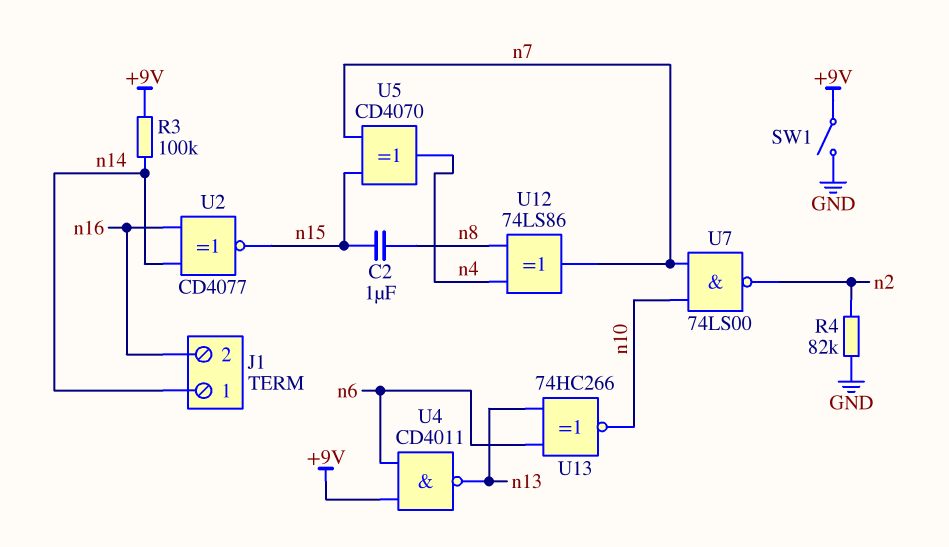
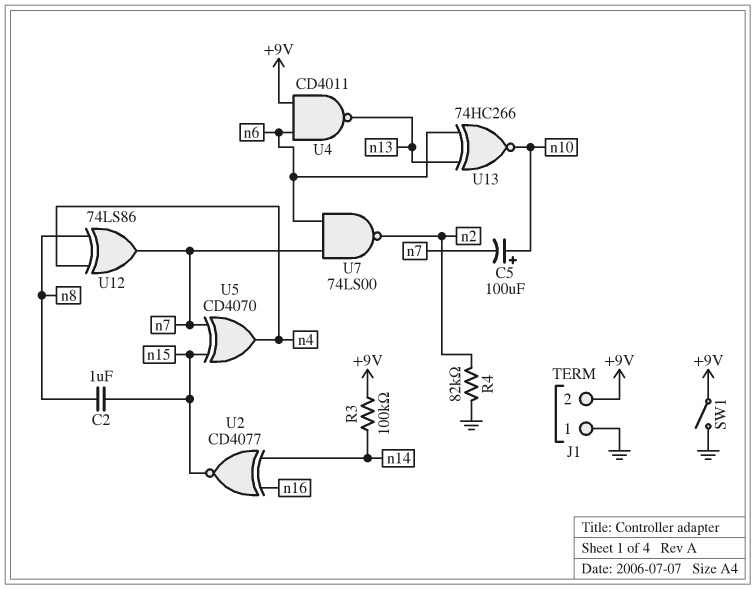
C5: none -> 100uF (plus n10, minus n7)
J1 pin 1: n14 -> GND
J1 pin 2: n16 -> +9V
U7: NAND 74LS00 (in n7, in n10, out n2) -> NAND 74LS00 (in n6, in n7, out n2)

